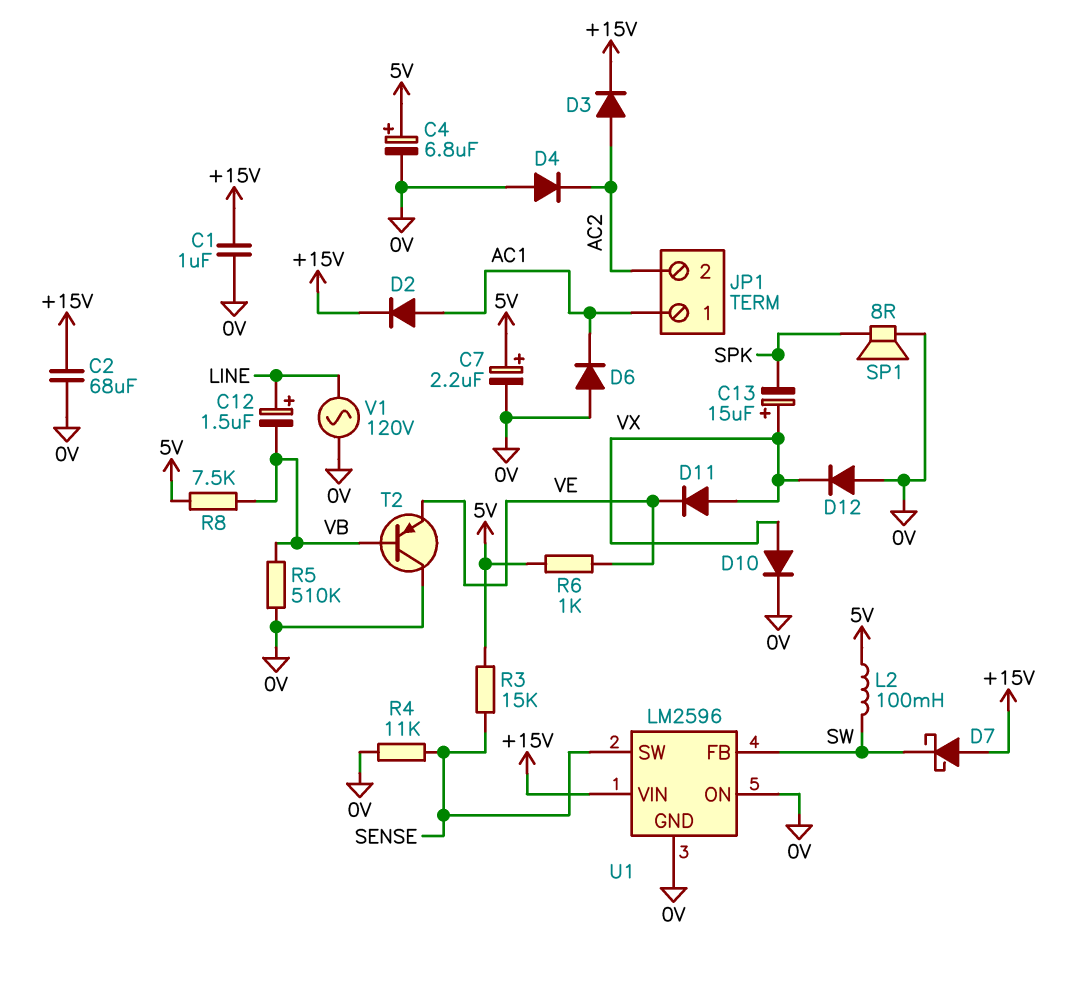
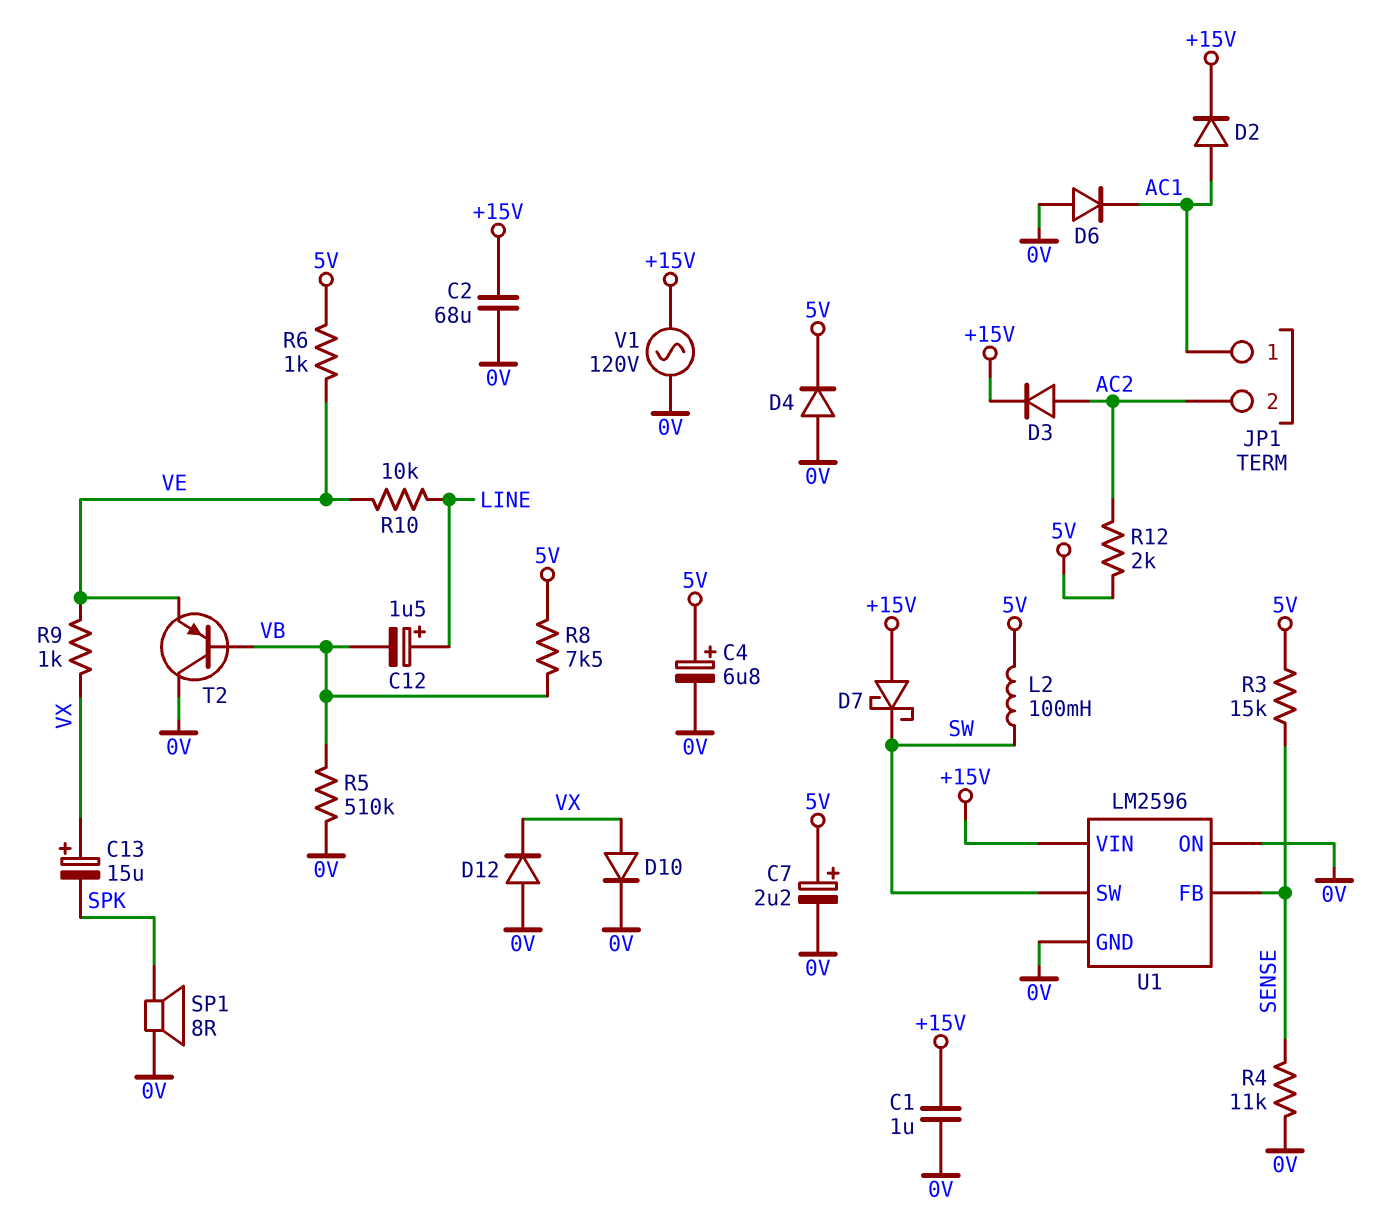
D4: diode (A 0V, K AC2) -> diode (A 0V, K 5V)
D11: diode (A VX, K VE) -> none
R9: none -> 1k (VE, VX)
R10: none -> 10k (LINE, VE)
R12: none -> 2k (5V, AC2)
U1 pin FB: SW -> SENSE
U1 pin SW: SENSE -> SW
V1: AC 120V (0V, LINE) -> AC 120V (+15V, 0V)

